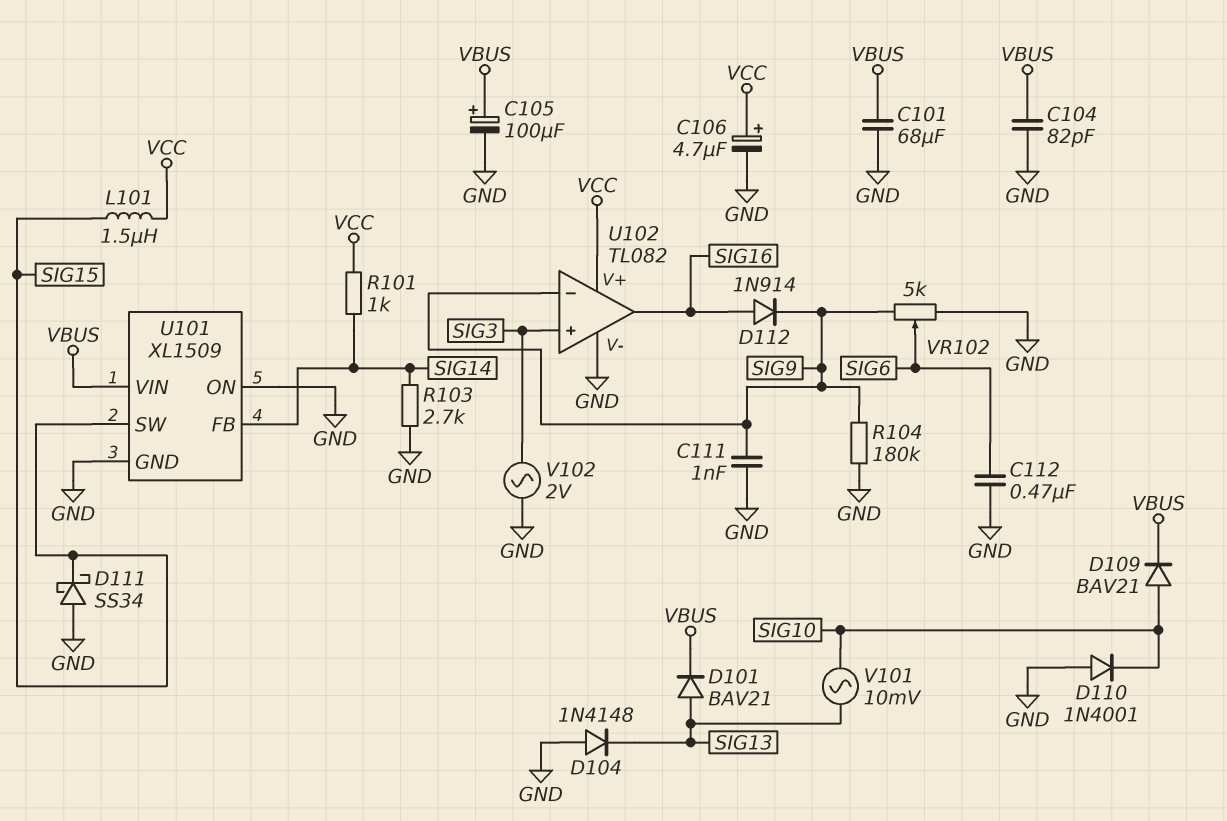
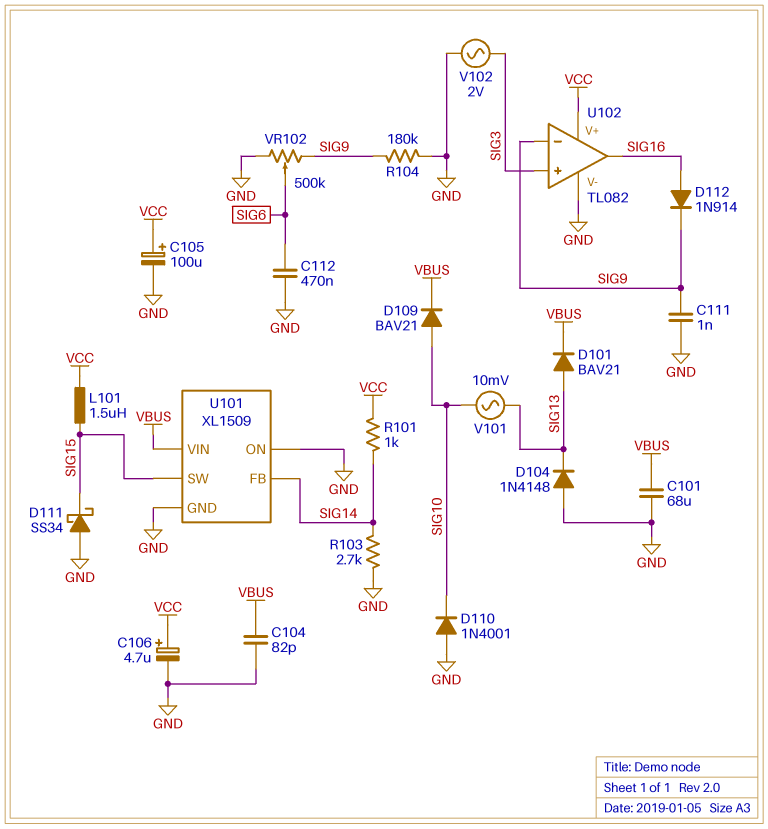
C105: 100uF (plus VBUS, minus GND) -> 100uF (plus VCC, minus GND)
VR102: 5k (GND, SIG9, wiper SIG6) -> 500k (GND, SIG9, wiper SIG6)

